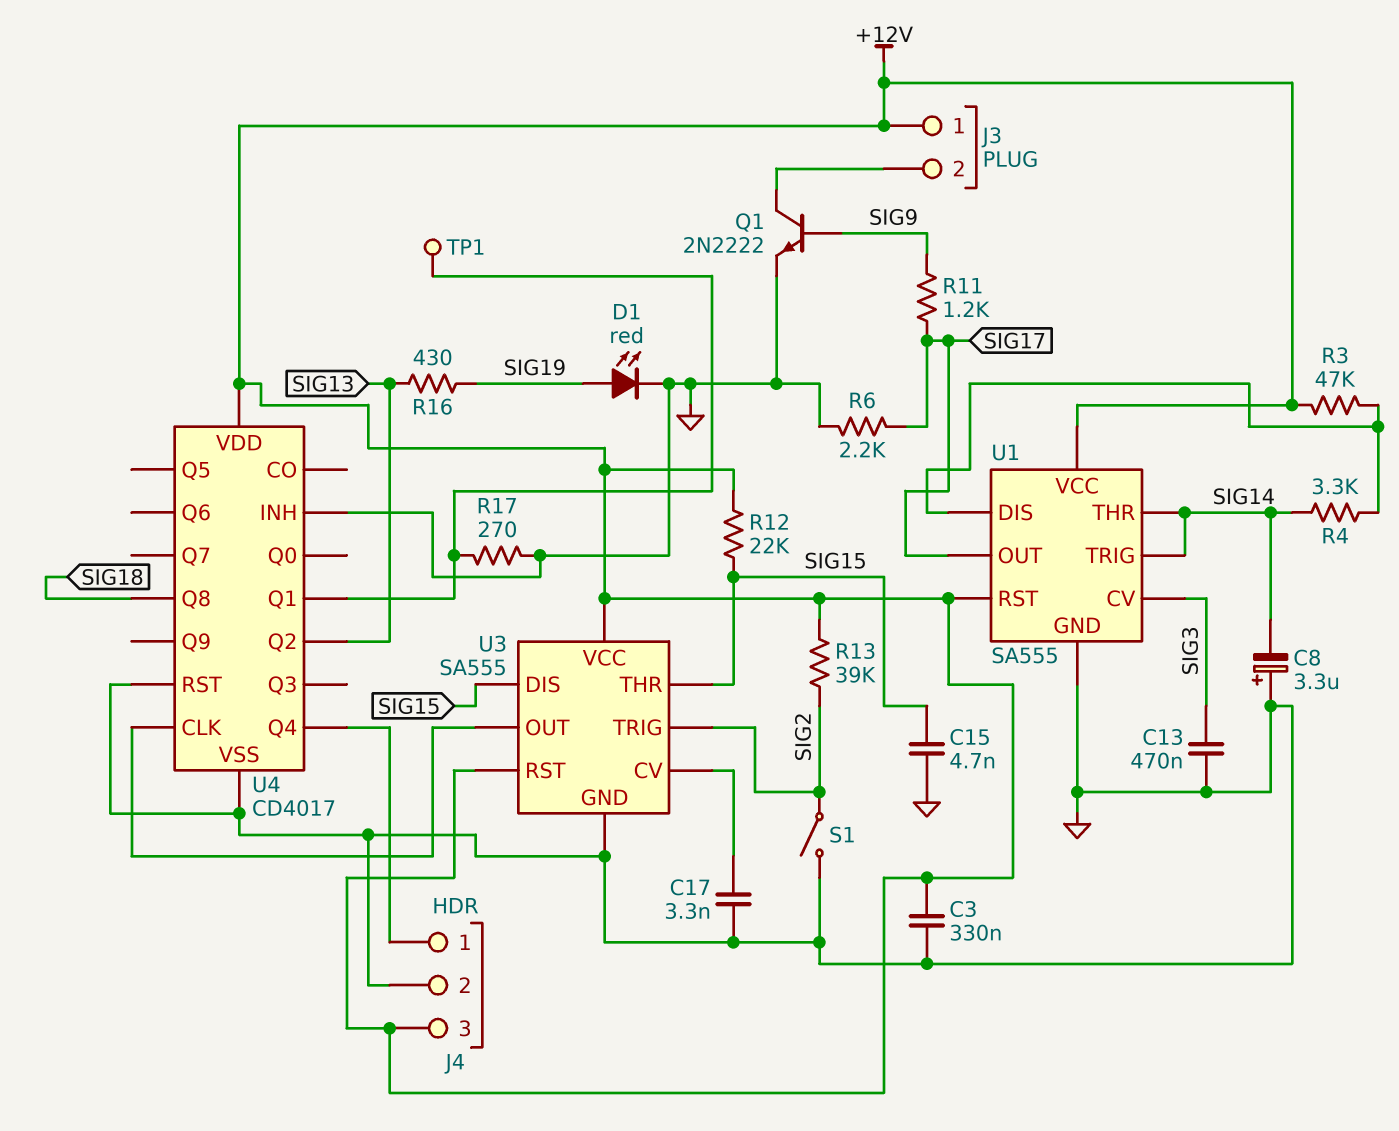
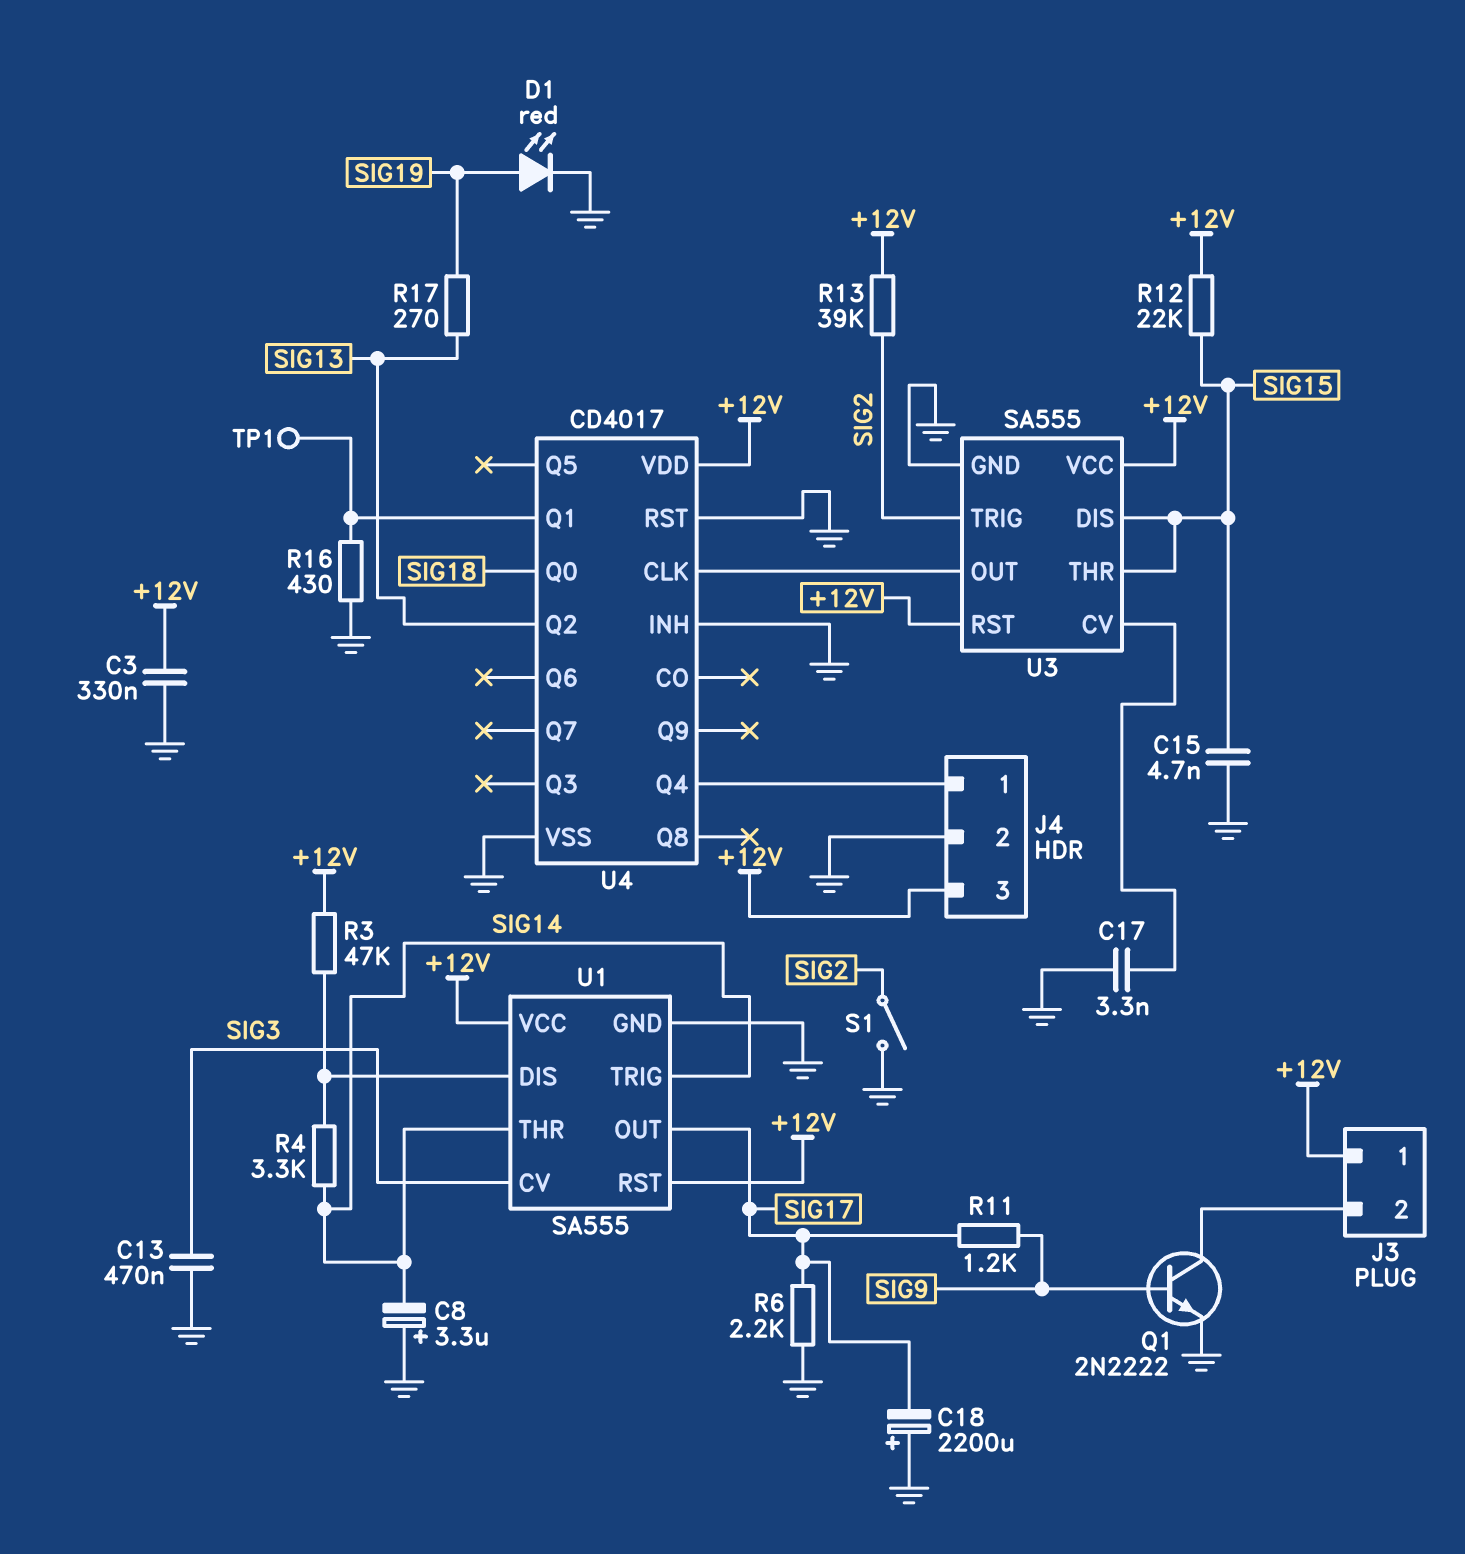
C18: none -> 2200uF (plus GND, minus SIG17)
R16: 430 (SIG13, SIG19) -> 430 (GND, U4/Q1)
R17: 270 (GND, U4/Q1) -> 270 (SIG13, SIG19)
U4 pin Q0: none -> SIG18
U4 pin Q8: SIG18 -> none

